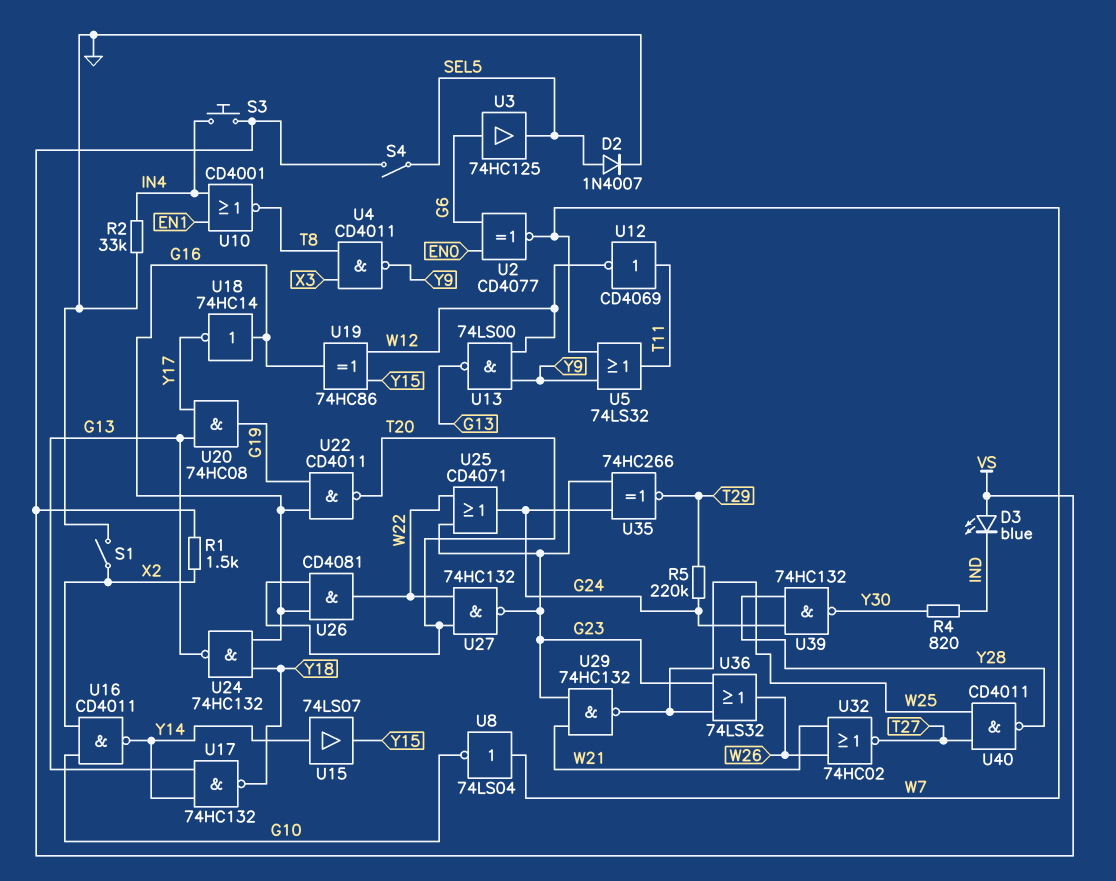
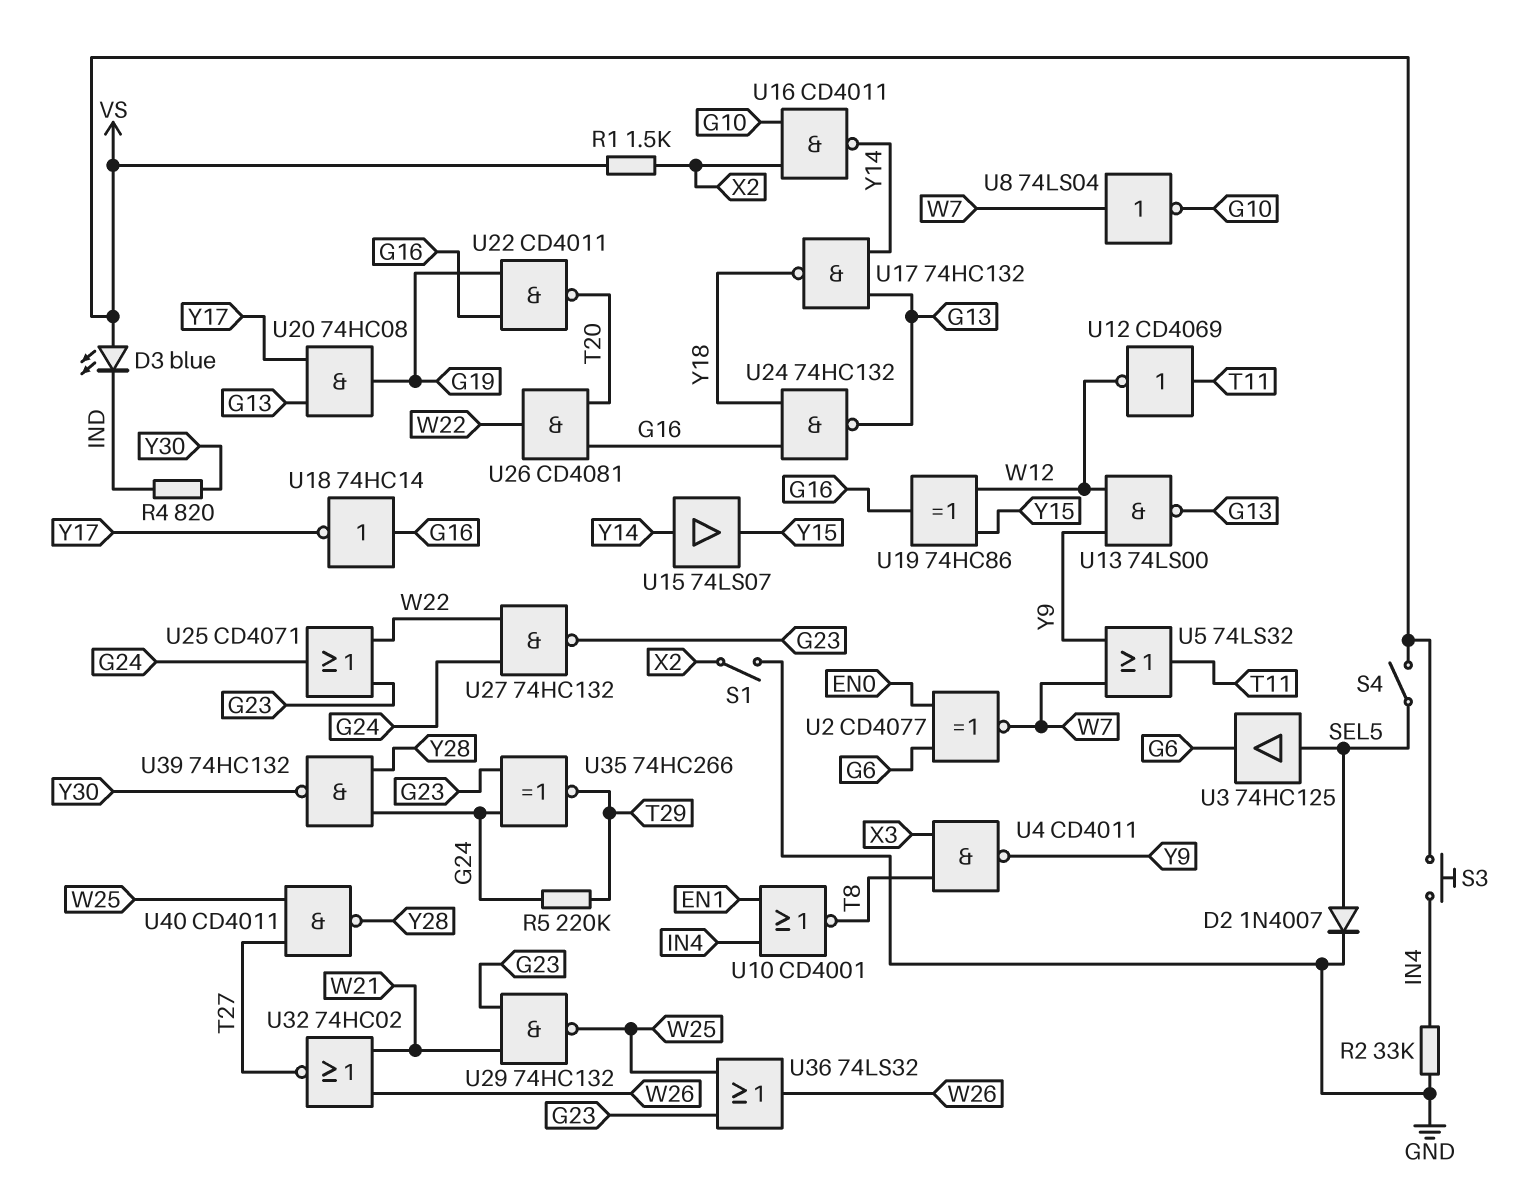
U3: buffer 74HC125 (in G6, out SEL5) -> buffer 74HC125 (in SEL5, out G6)
U27: NAND 74HC132 (in T20, in W22, out G23) -> NAND 74HC132 (in G24, in W22, out G23)

